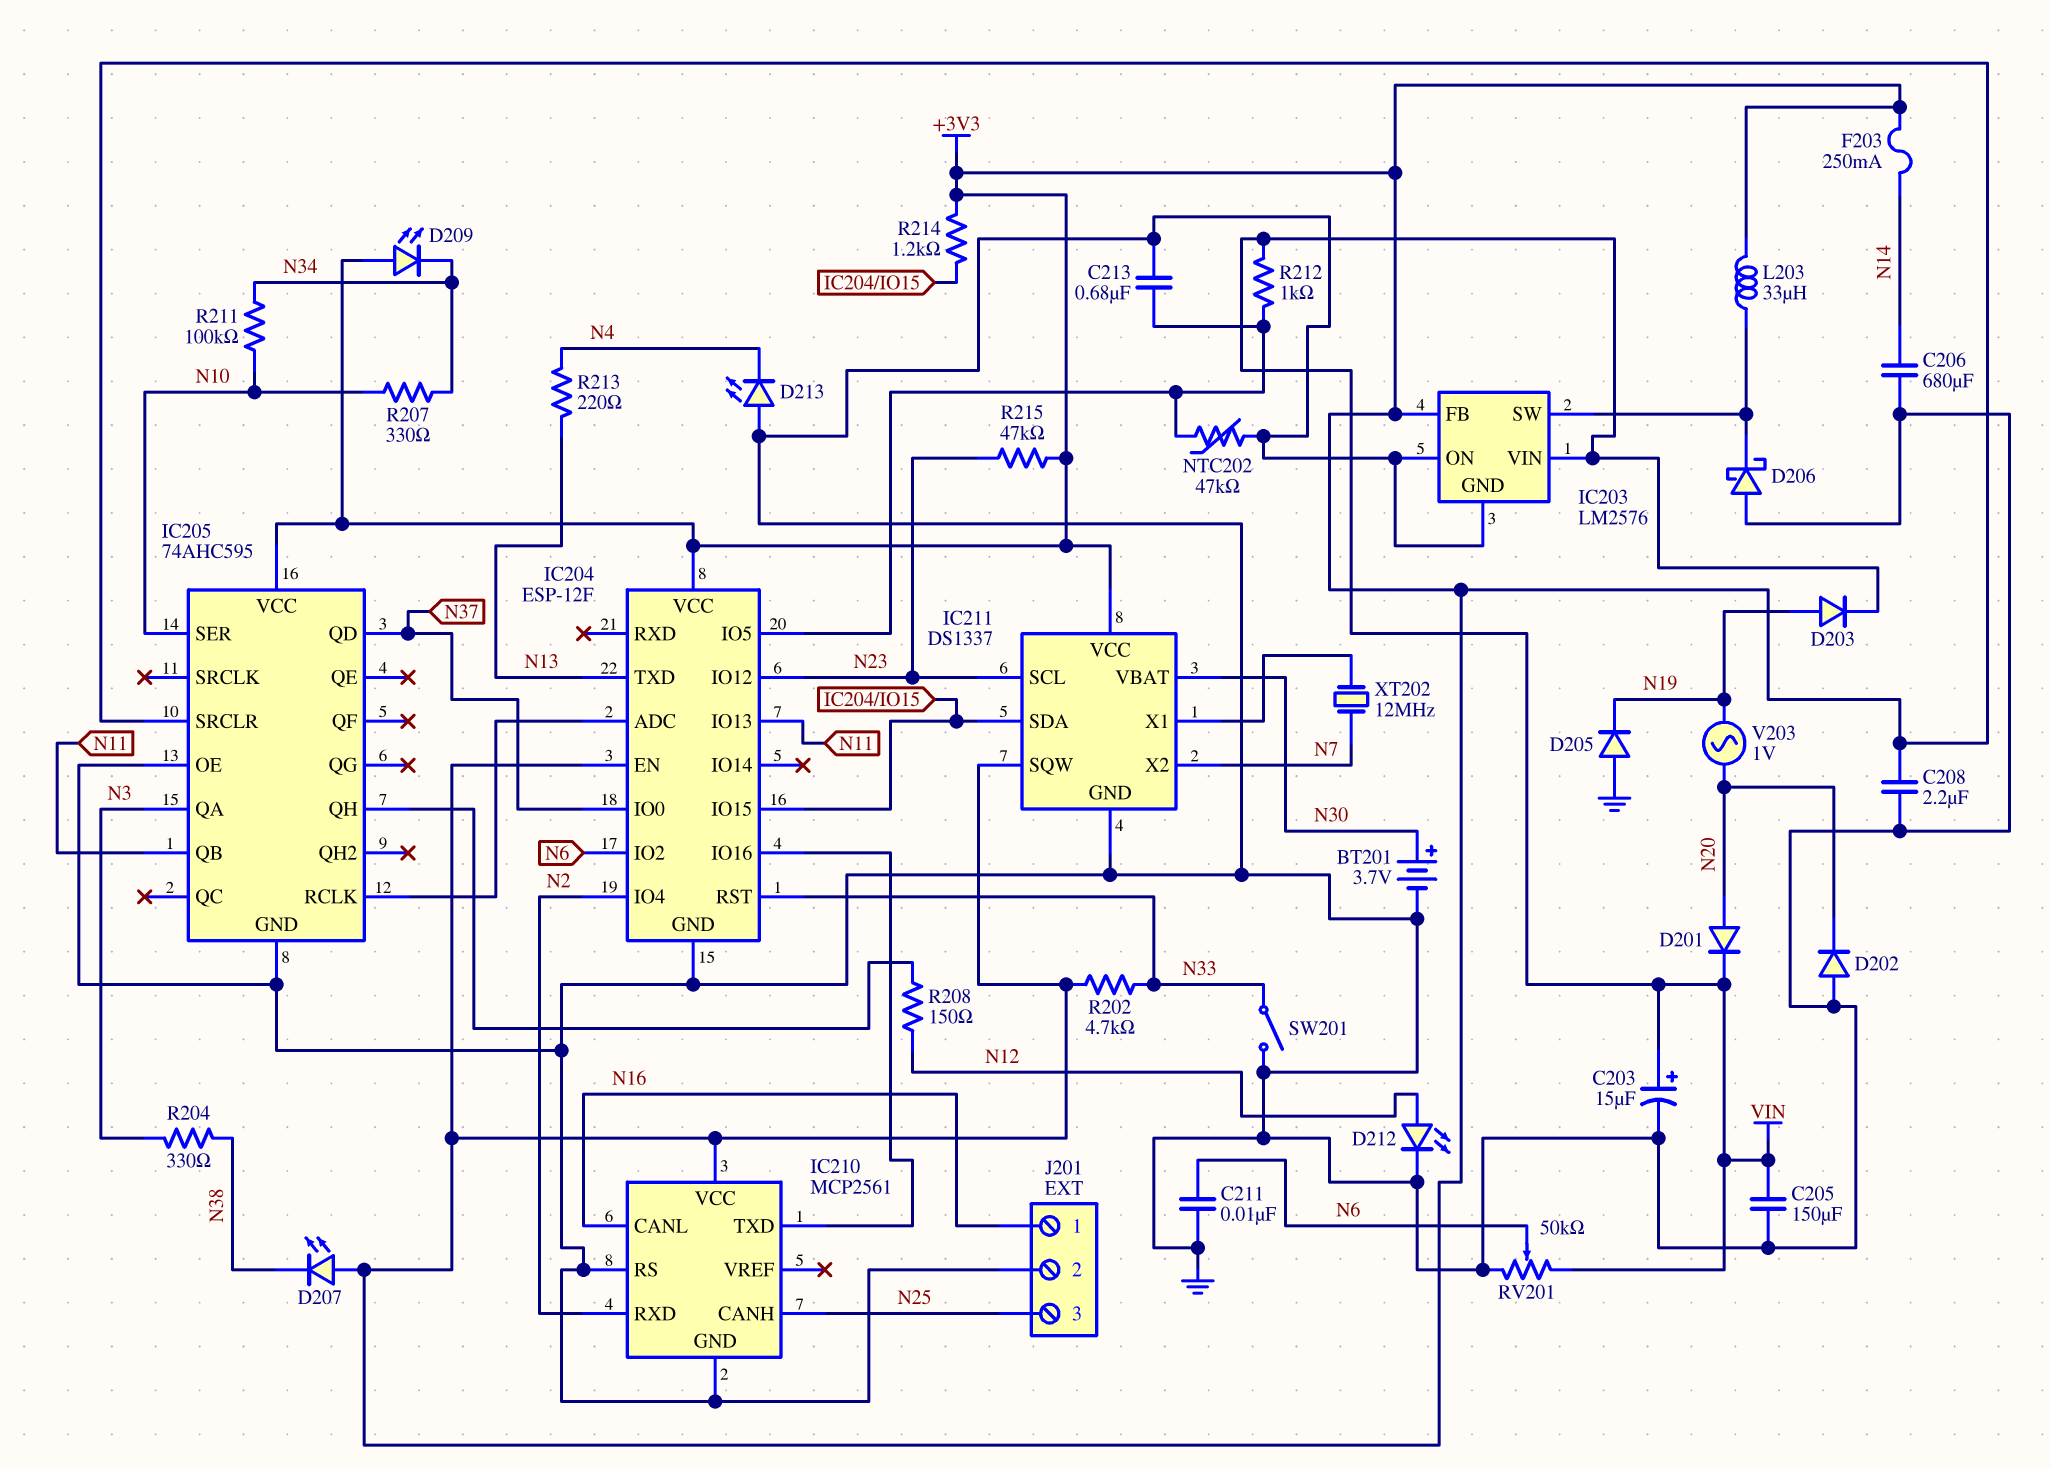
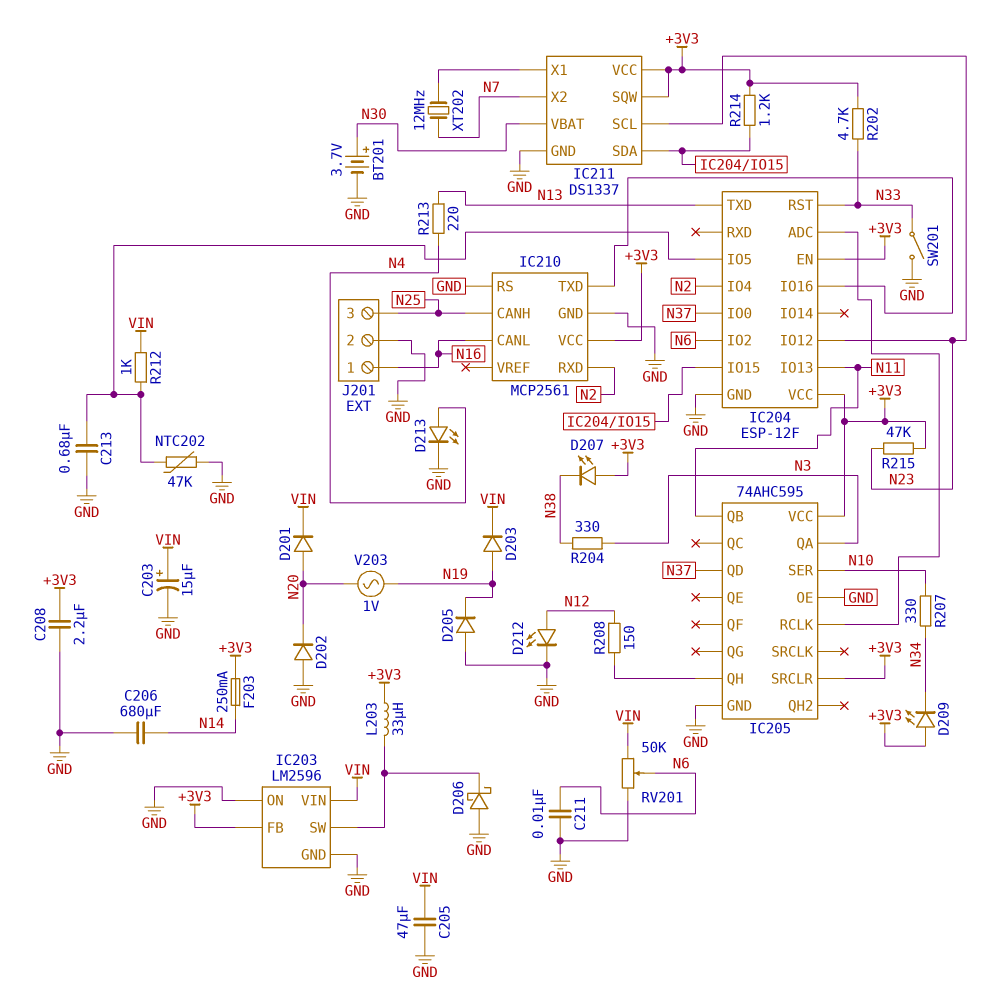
C205: 150uF (GND, VIN) -> 47uF (GND, VIN)
D213: LED (A GND, K N4) -> LED (A N4, K GND)
IC203: LM2576 -> LM2596
R211: 100k (N10, N34) -> none

